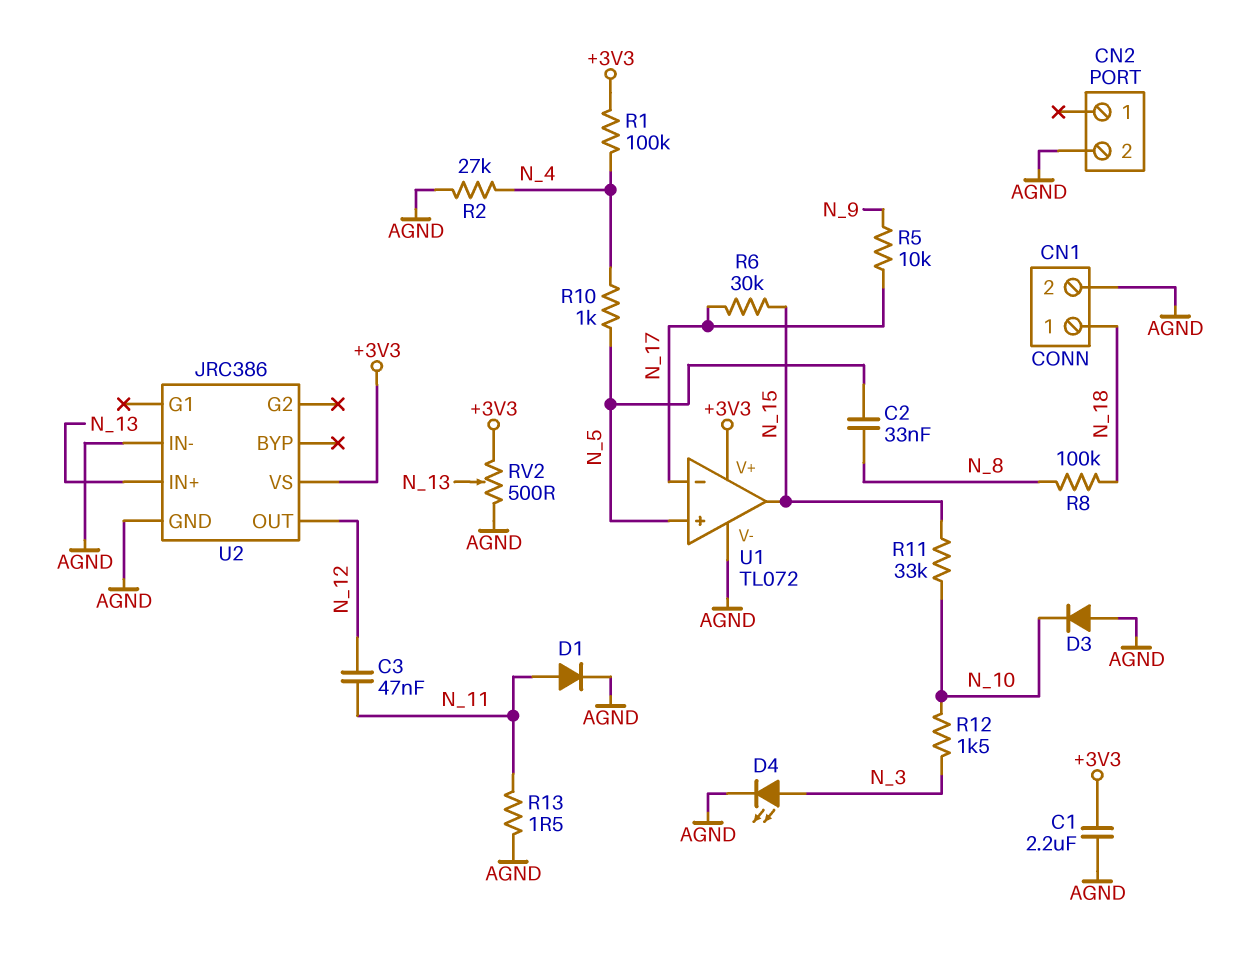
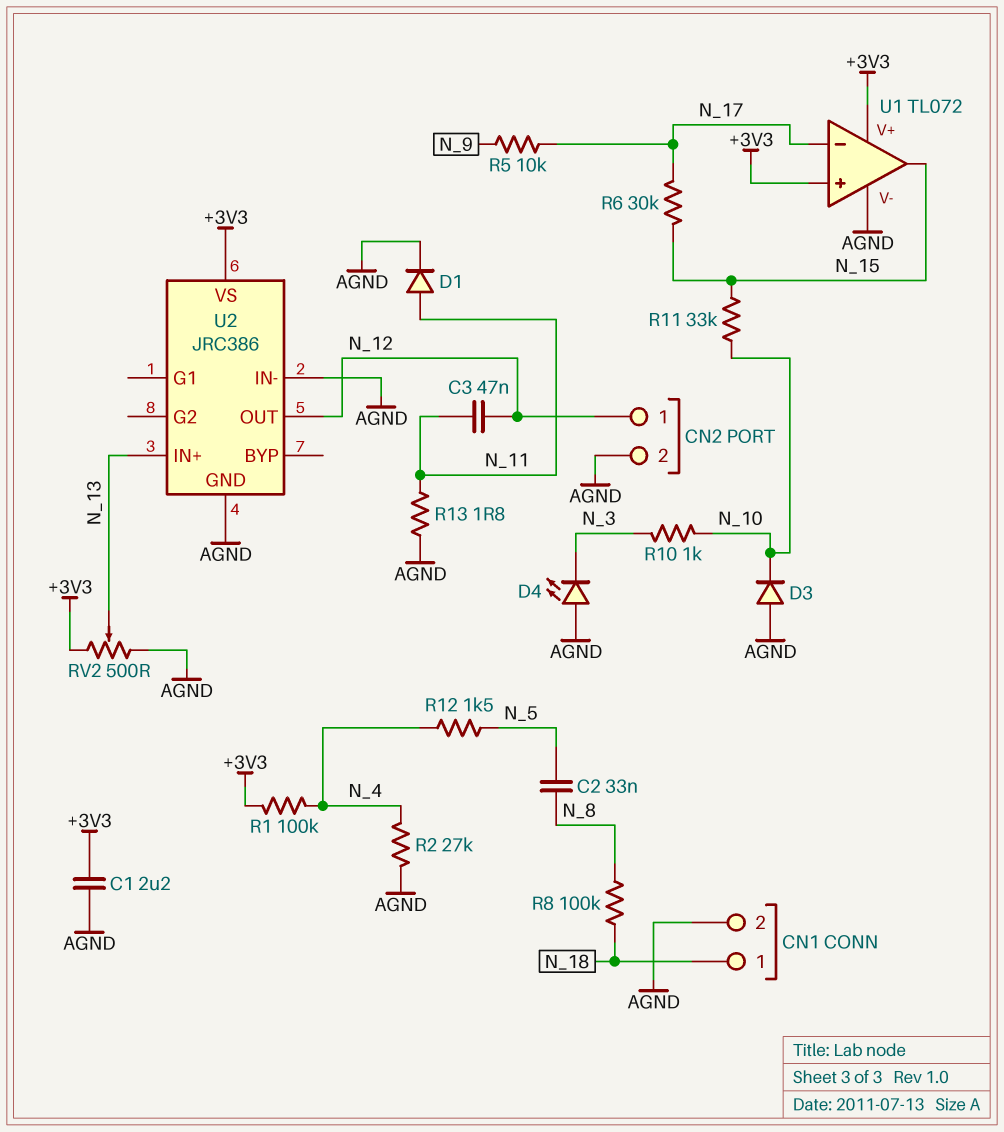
CN2 pin 1: none -> N_12
D4: LED (A N_3, K AGND) -> LED (A AGND, K N_3)
R10: 1k (N_4, N_5) -> 1k (N_3, N_10)
R12: 1.5k (N_3, N_10) -> 1.5k (N_4, N_5)
R13: 1.5 (AGND, N_11) -> 1.8 (AGND, N_11)
U1 pin in+: N_5 -> +3V3

